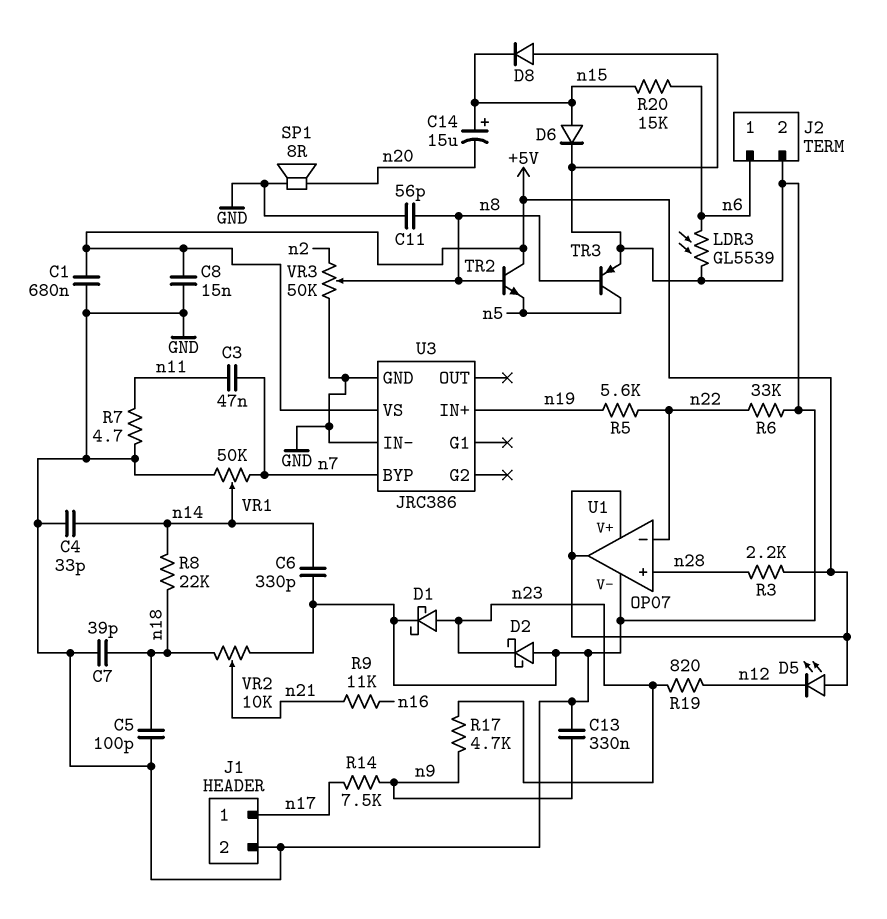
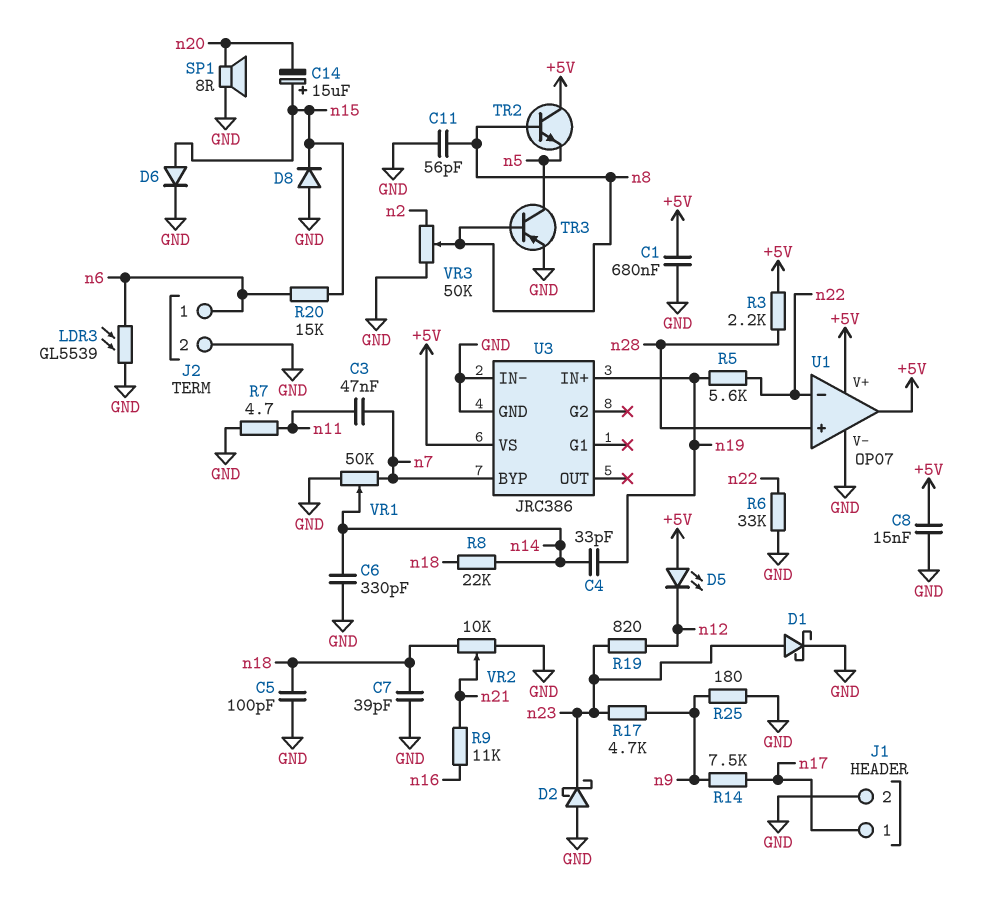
C4: 33pF (GND, n14) -> 33pF (n14, n19)
C13: 330nF (GND, n9) -> none
R25: none -> 180 (GND, n9)

